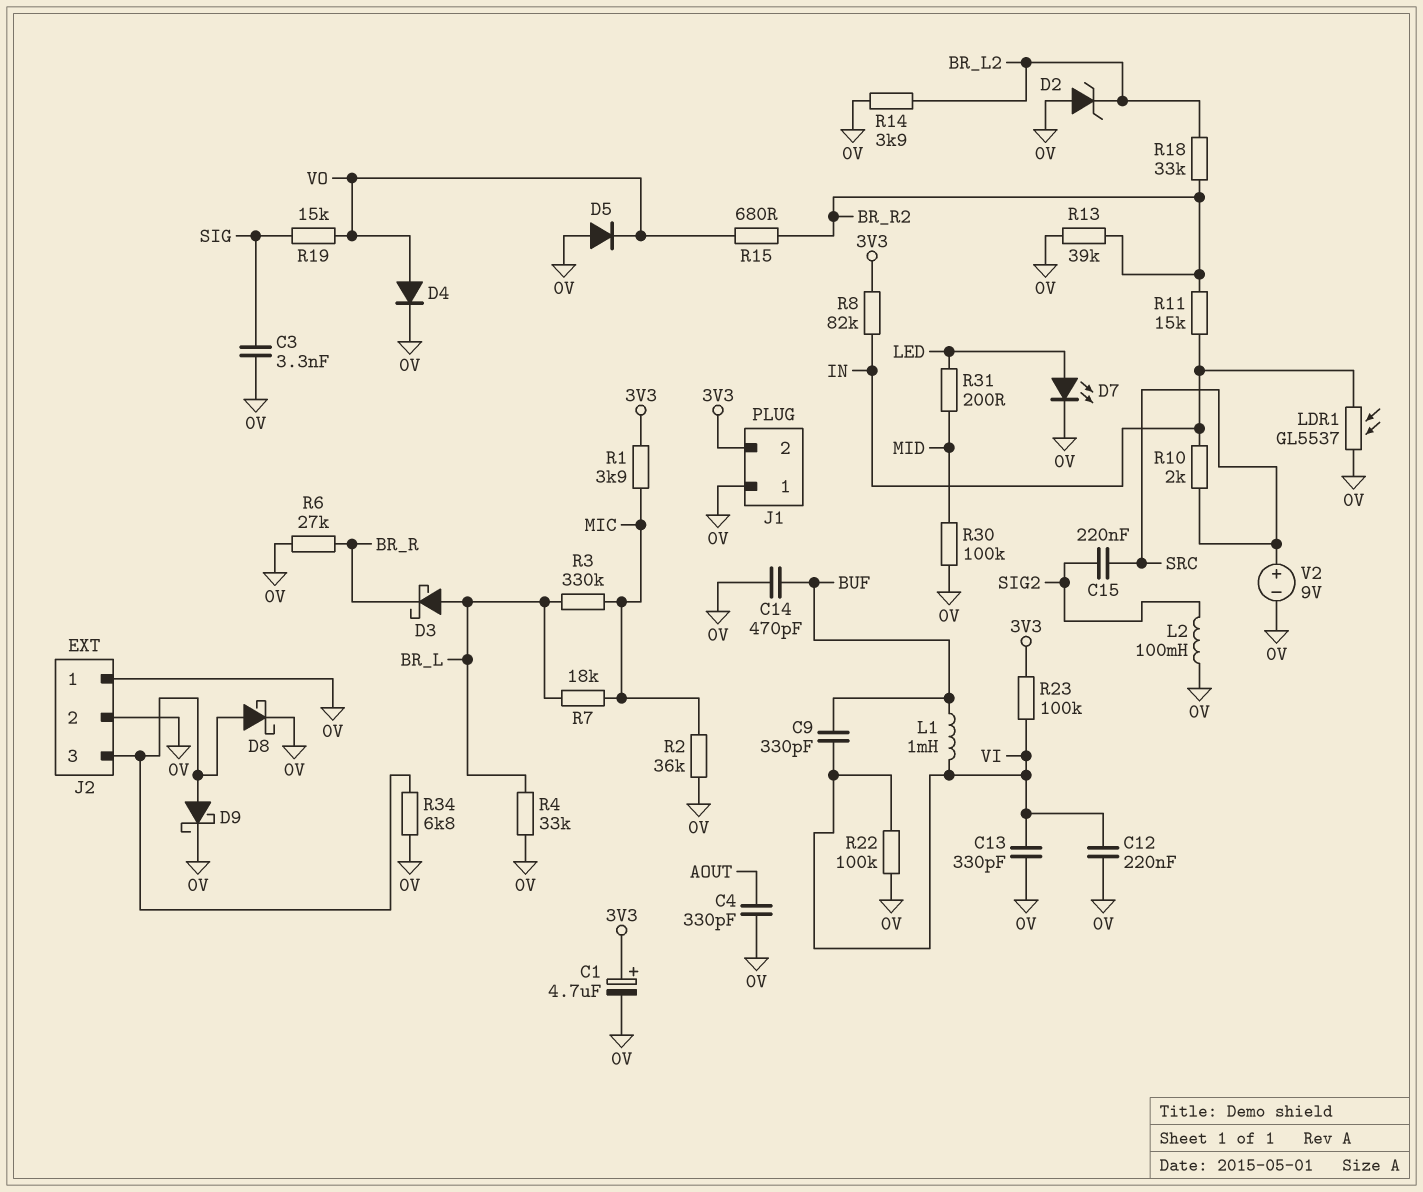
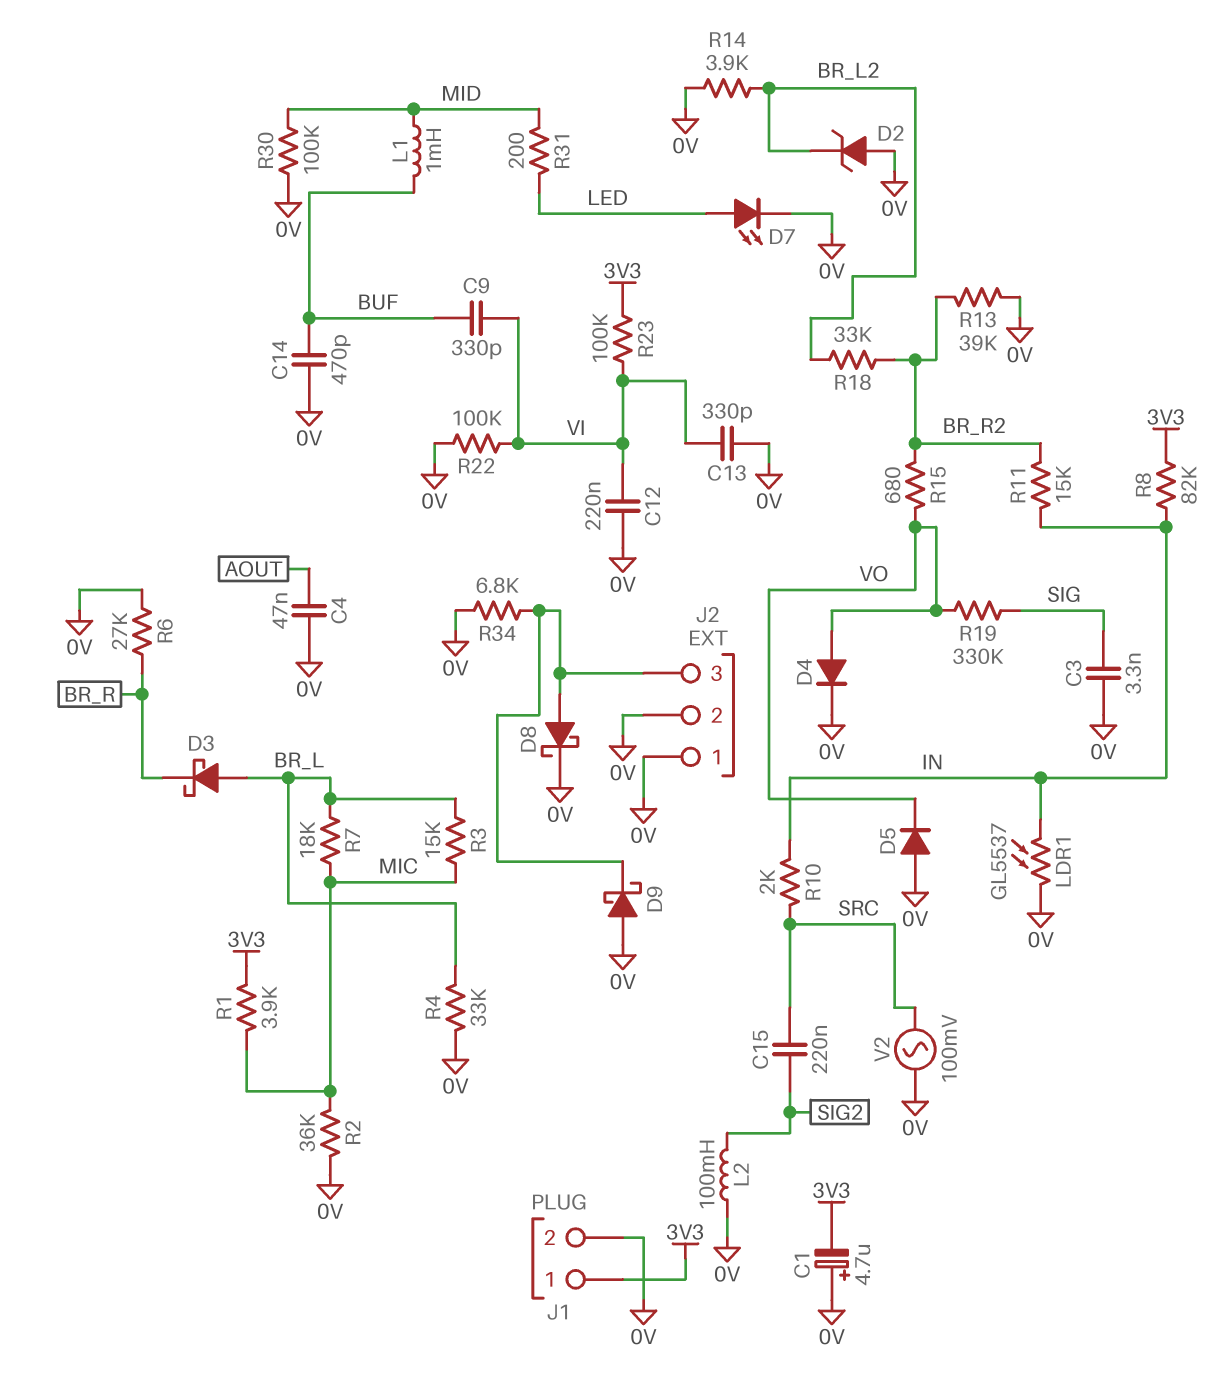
C1: 4.7uF (plus 3V3, minus 0V) -> 4.7uF (plus 0V, minus 3V3)
C4: 330pF (0V, AOUT) -> 47nF (0V, AOUT)
D9: schottky (A J2/3, K 0V) -> schottky (A 0V, K J2/3)
J1 pin 1: 0V -> 3V3
J1 pin 2: 3V3 -> 0V
L1: 1mH (BUF, VI) -> 1mH (BUF, MID)
R3: 330k (BR_L, MIC) -> 15k (BR_L, MIC)
R19: 15k (SIG, VO) -> 330k (SIG, VO)
V2: 9V (plus SRC, minus 0V) -> AC 100mV (0V, SRC)

